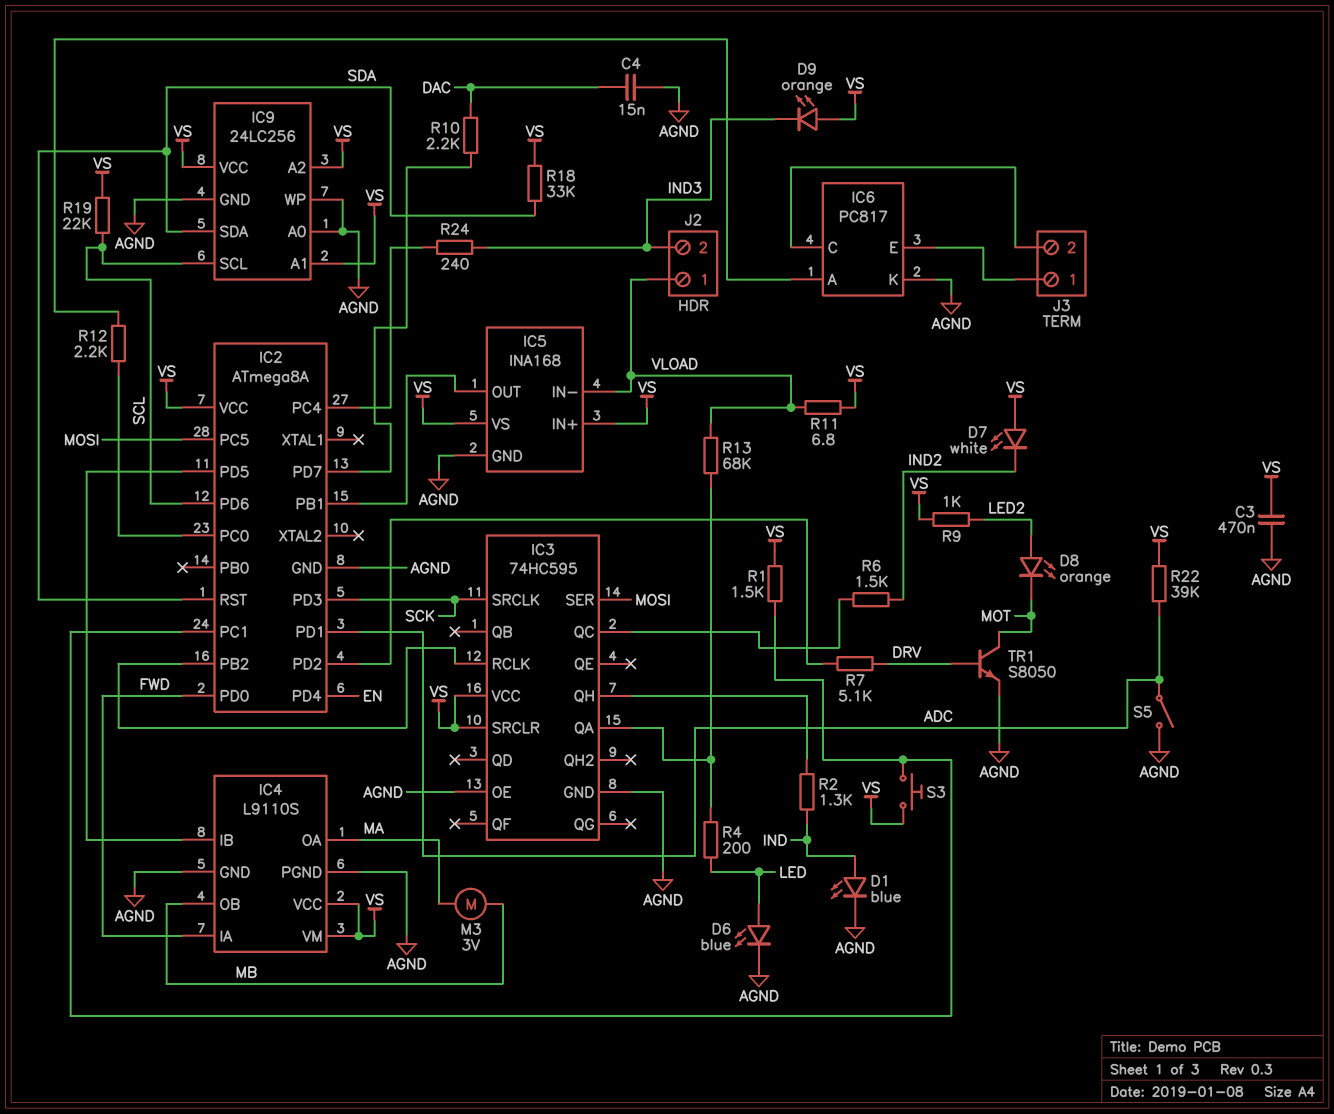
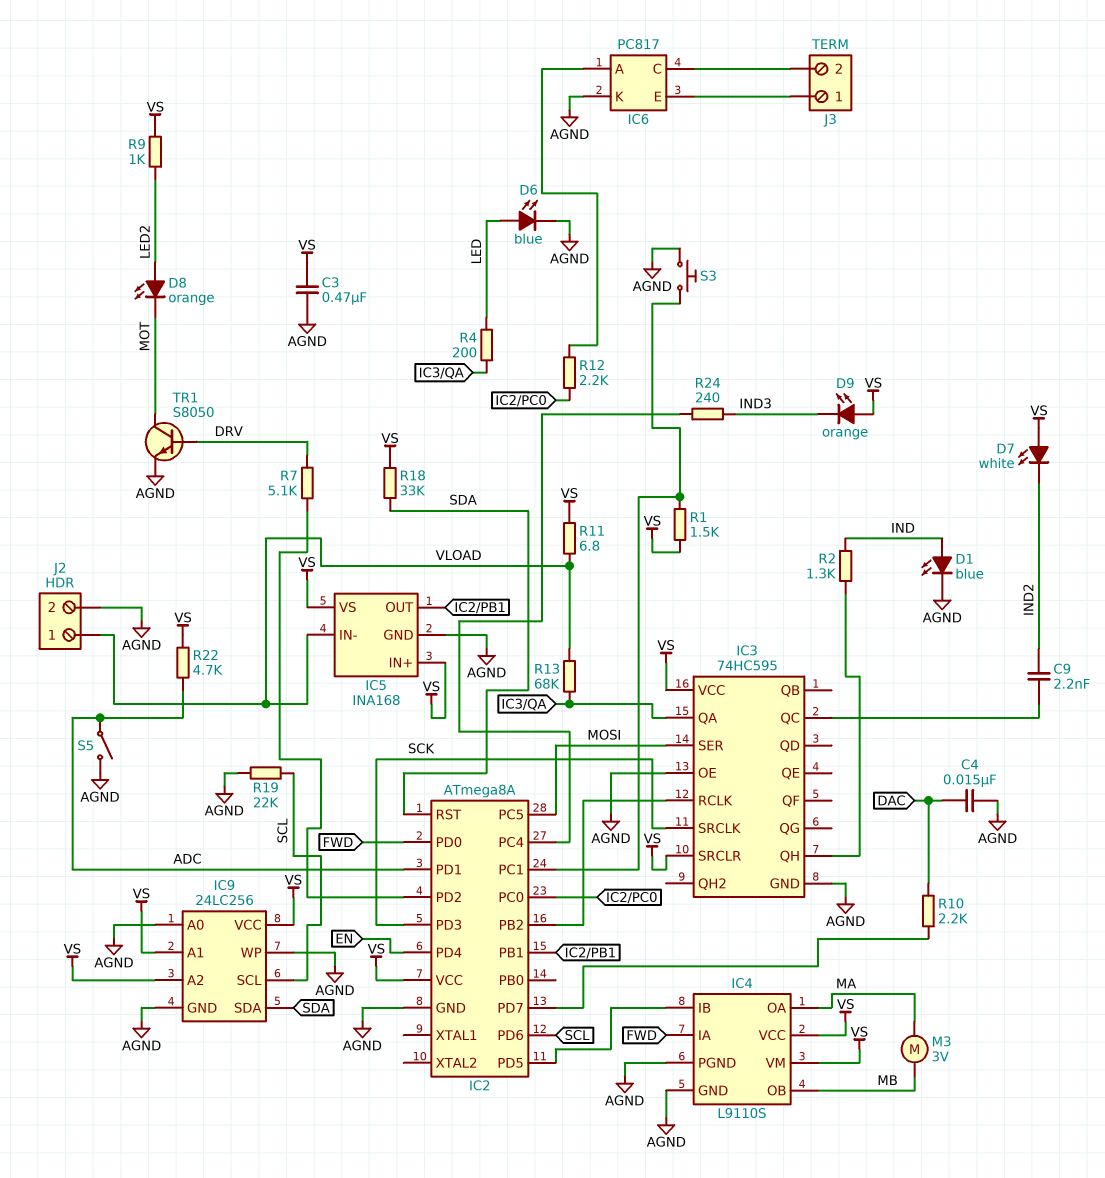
C9: none -> 2.2nF (IC3/QC, IND2)
J2 pin 2: IND3 -> AGND
R6: 1.5k (IC3/QC, IND2) -> none
R19: 22k (SCL, VS) -> 22k (AGND, SCL)
R22: 39k (ADC, VS) -> 4.7k (ADC, VS)
S3: button (IC2/PC1, VS) -> button (AGND, IC2/PC1)

